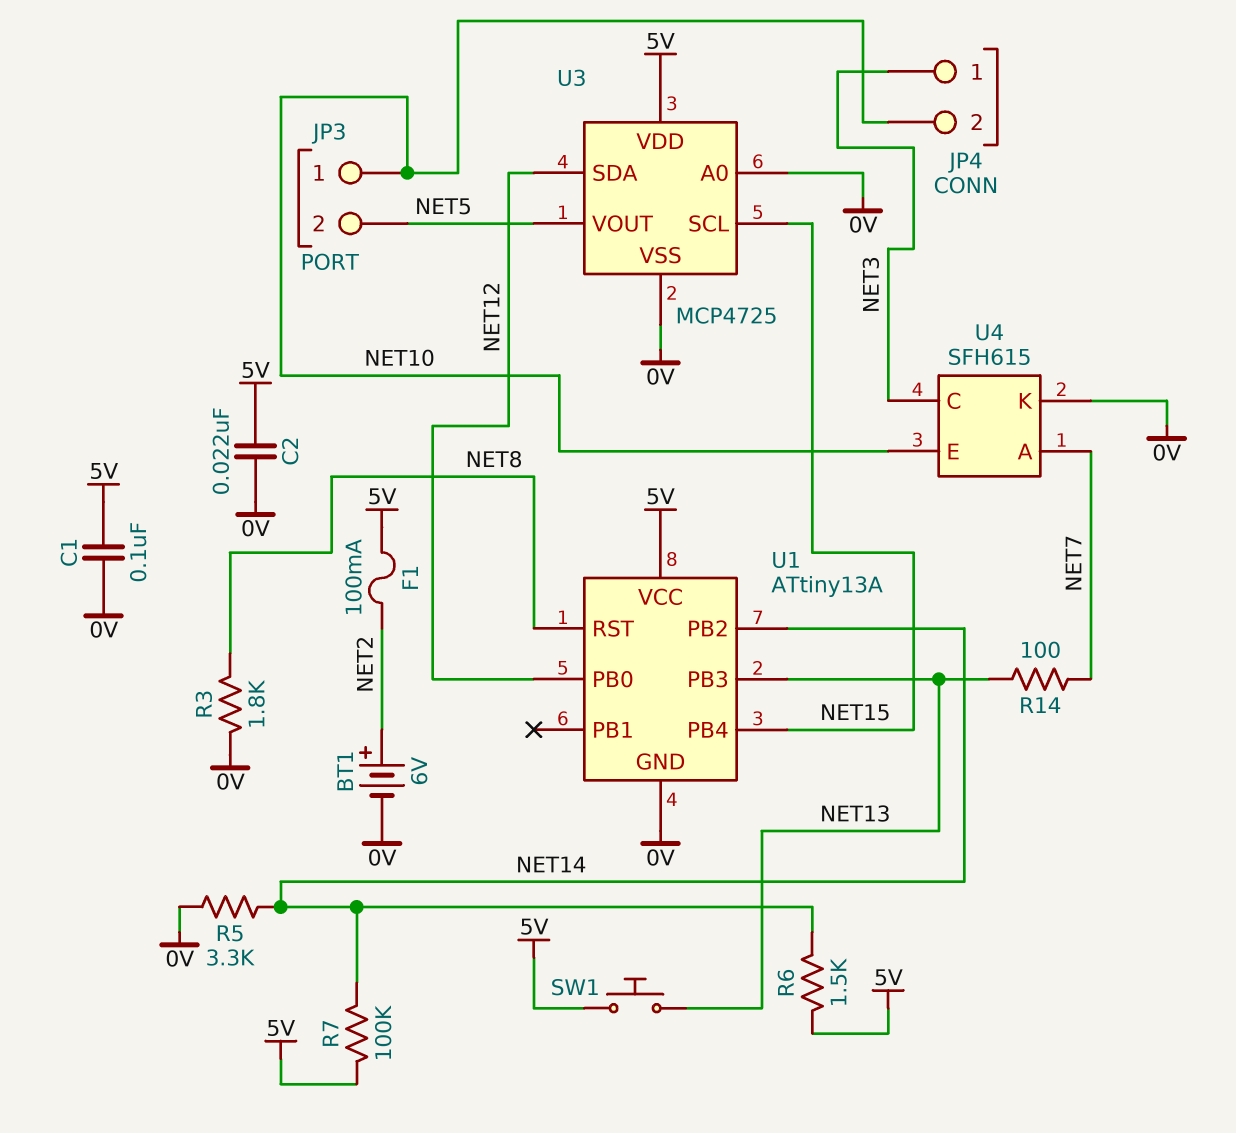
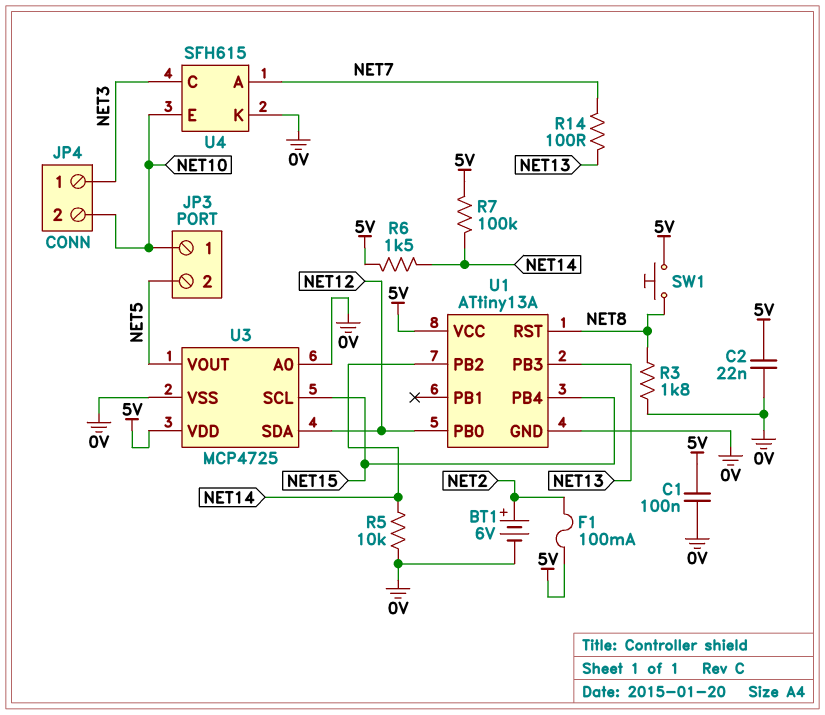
R5: 3.3k (0V, NET14) -> 10k (0V, NET14)
SW1: button (5V, NET13) -> button (5V, NET8)

